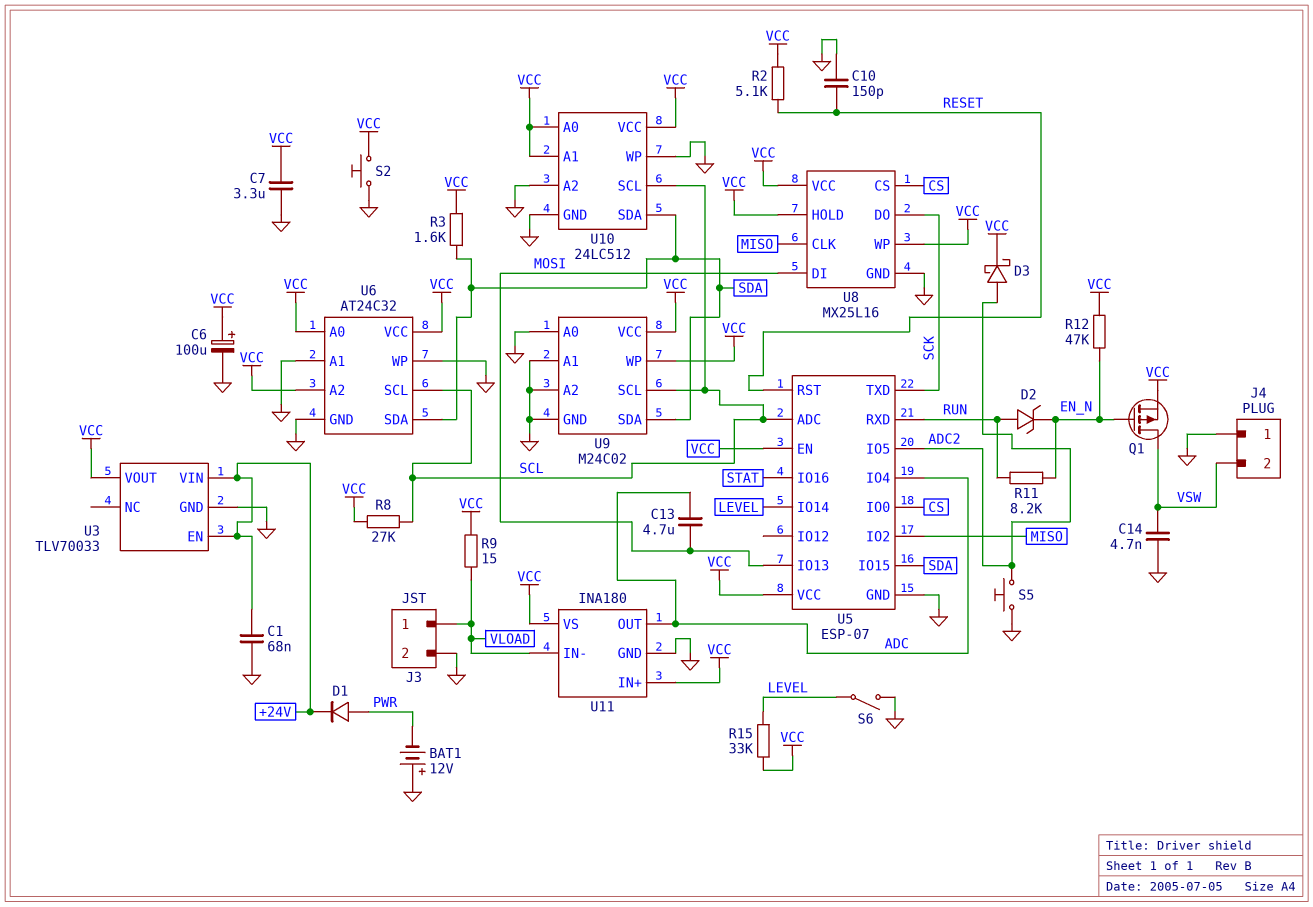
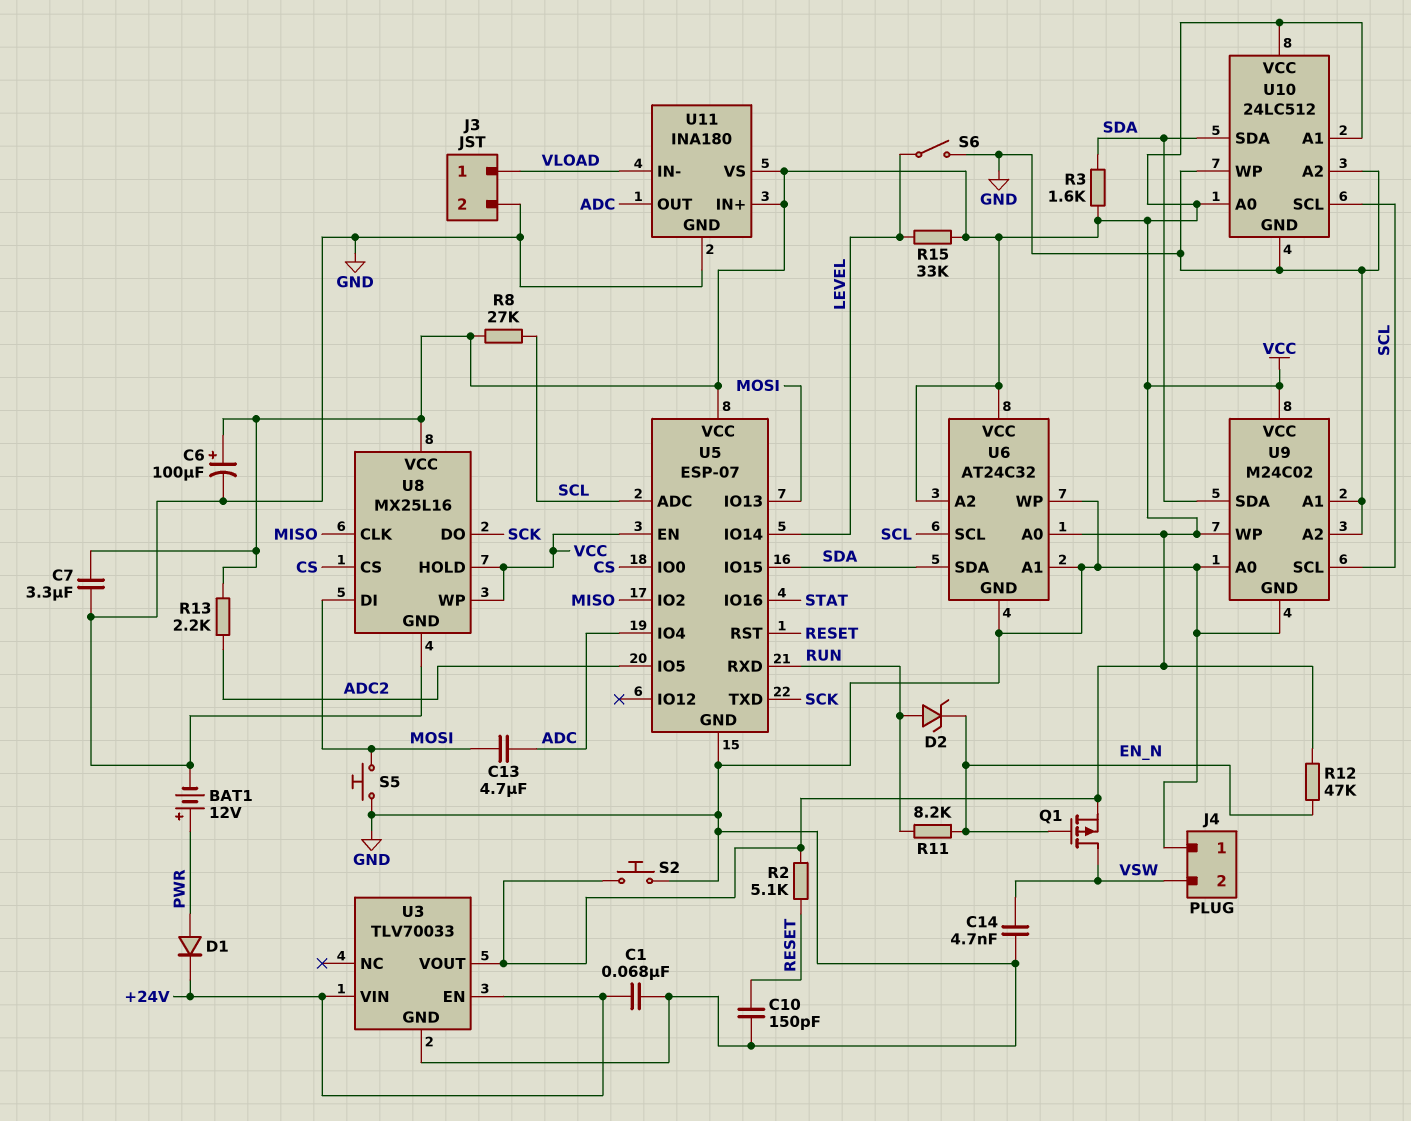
BAT1: 12V (plus GND, minus PWR) -> 12V (plus PWR, minus GND)
D3: schottky (A ADC2, K VCC) -> none
R9: 15 (VCC, VLOAD) -> none
R13: none -> 2.2k (ADC2, VCC)
S5: button (ADC2, GND) -> button (GND, MOSI)

